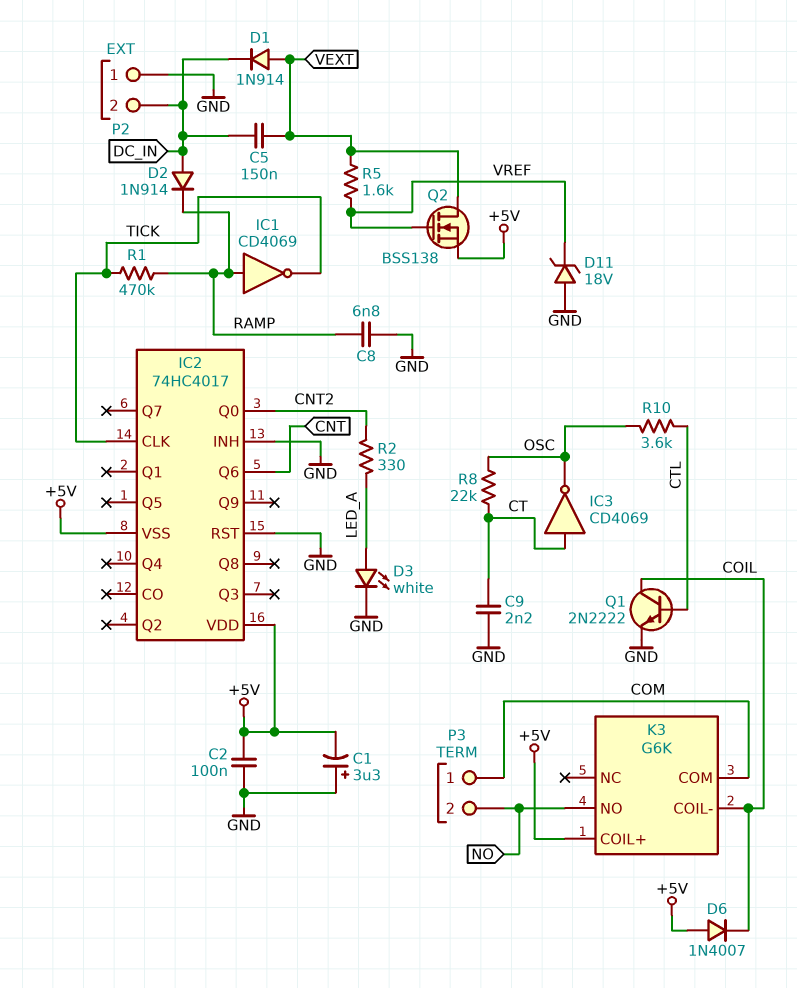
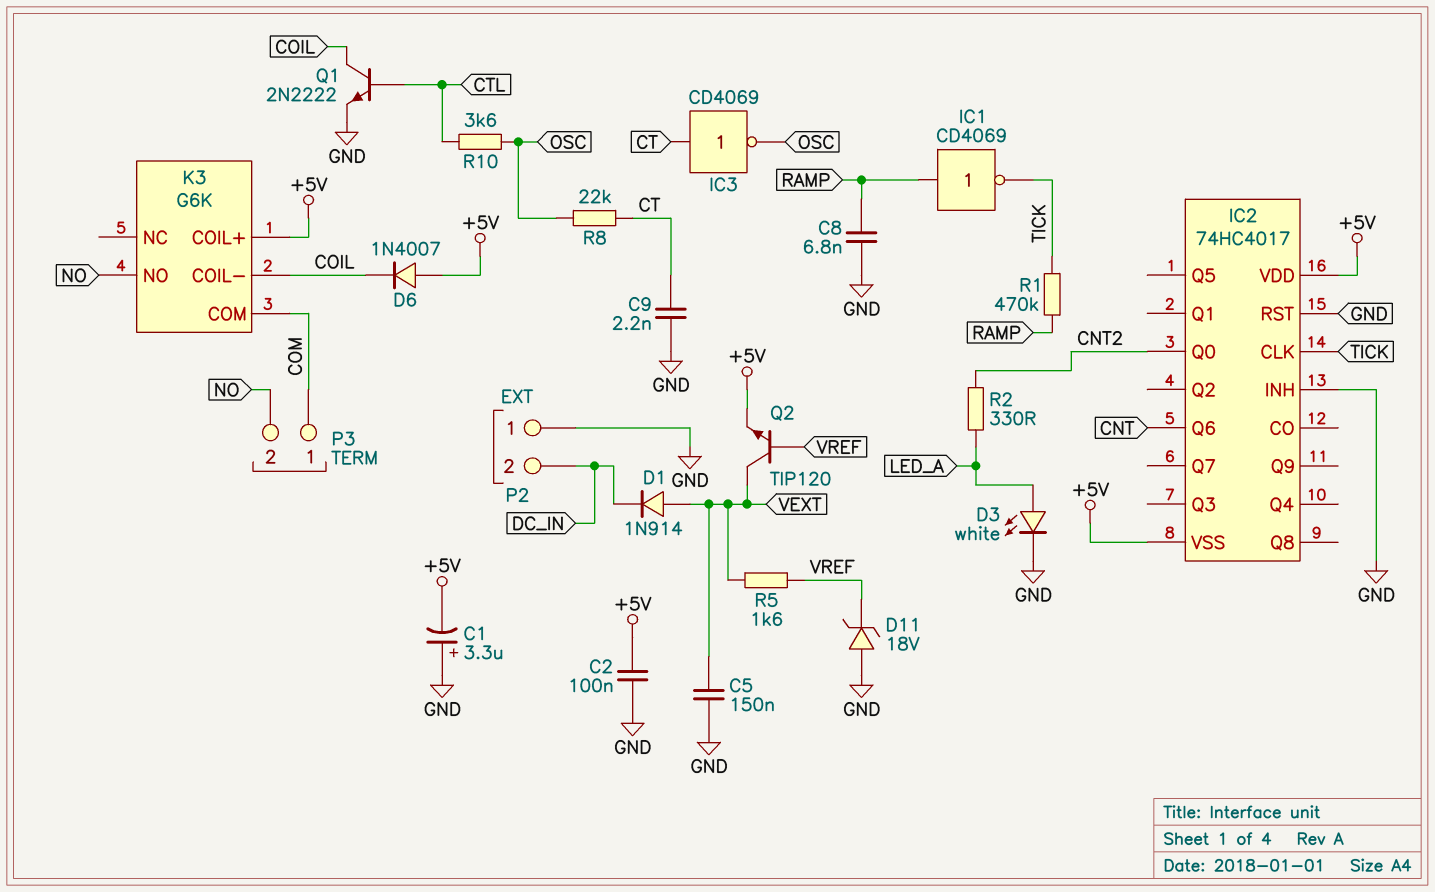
C5: 150nF (DC_IN, VEXT) -> 150nF (GND, VEXT)
D2: diode 1N914 (A DC_IN, K RAMP) -> none
Q2: NMOS BSS138 (G VREF, D VEXT, S +5V) -> NPN TIP120 (B VREF, C VEXT, E +5V)

